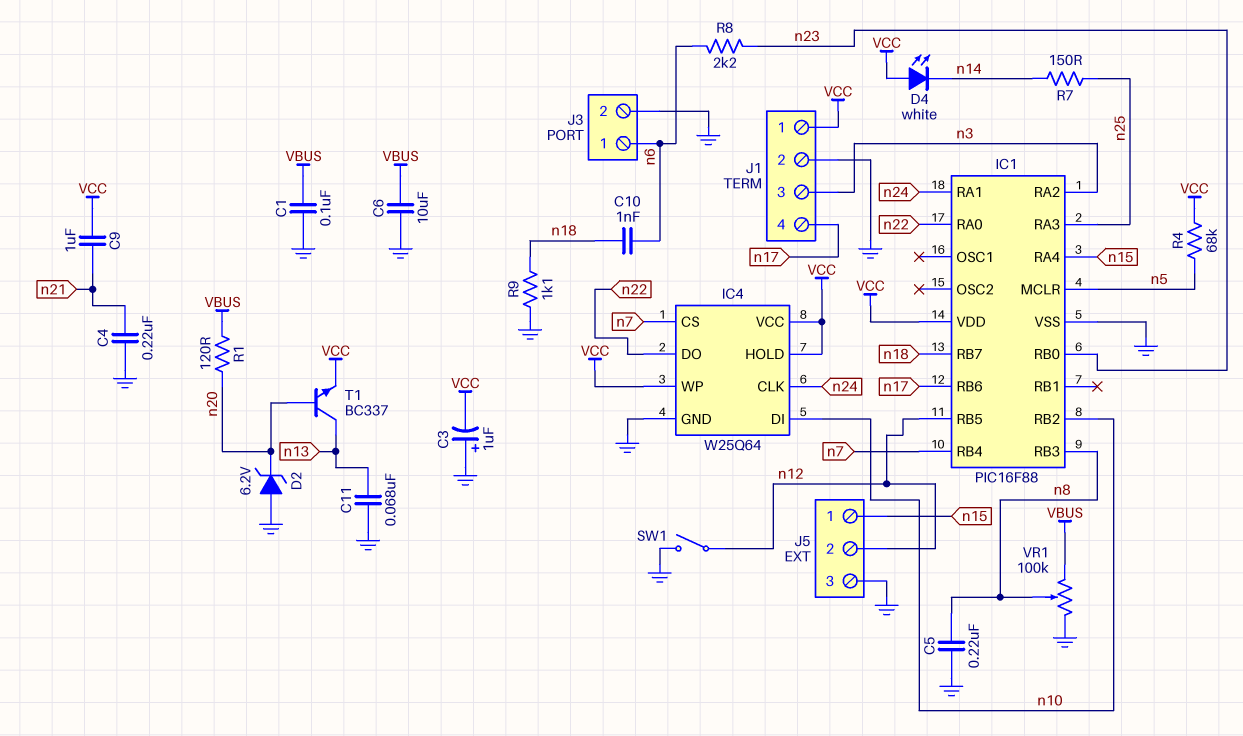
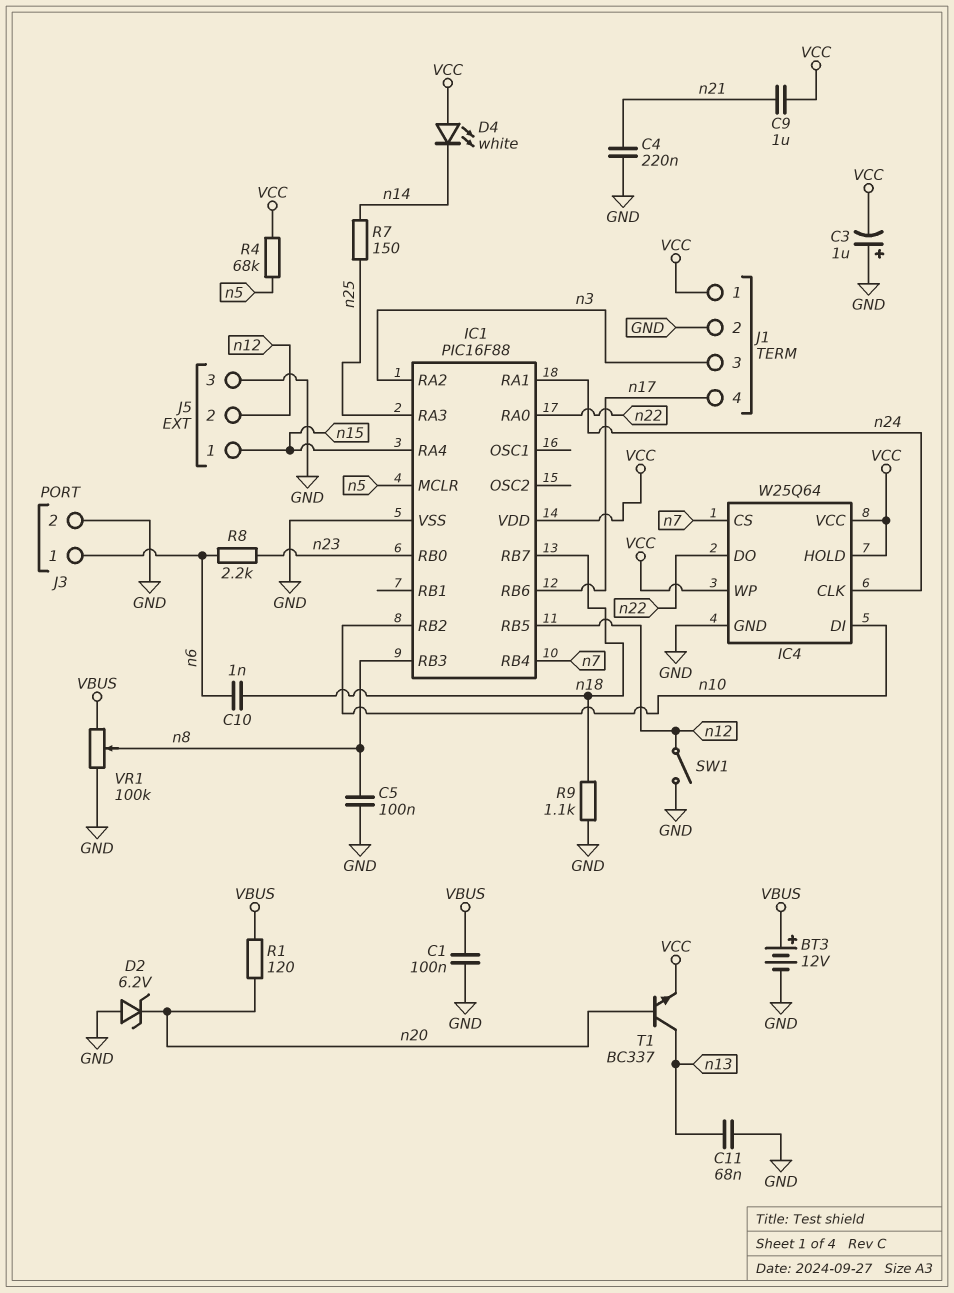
BT3: none -> 12V (plus VBUS, minus GND)
C5: 220nF (GND, n8) -> 100nF (GND, n8)
C6: 10uF (GND, VBUS) -> none

